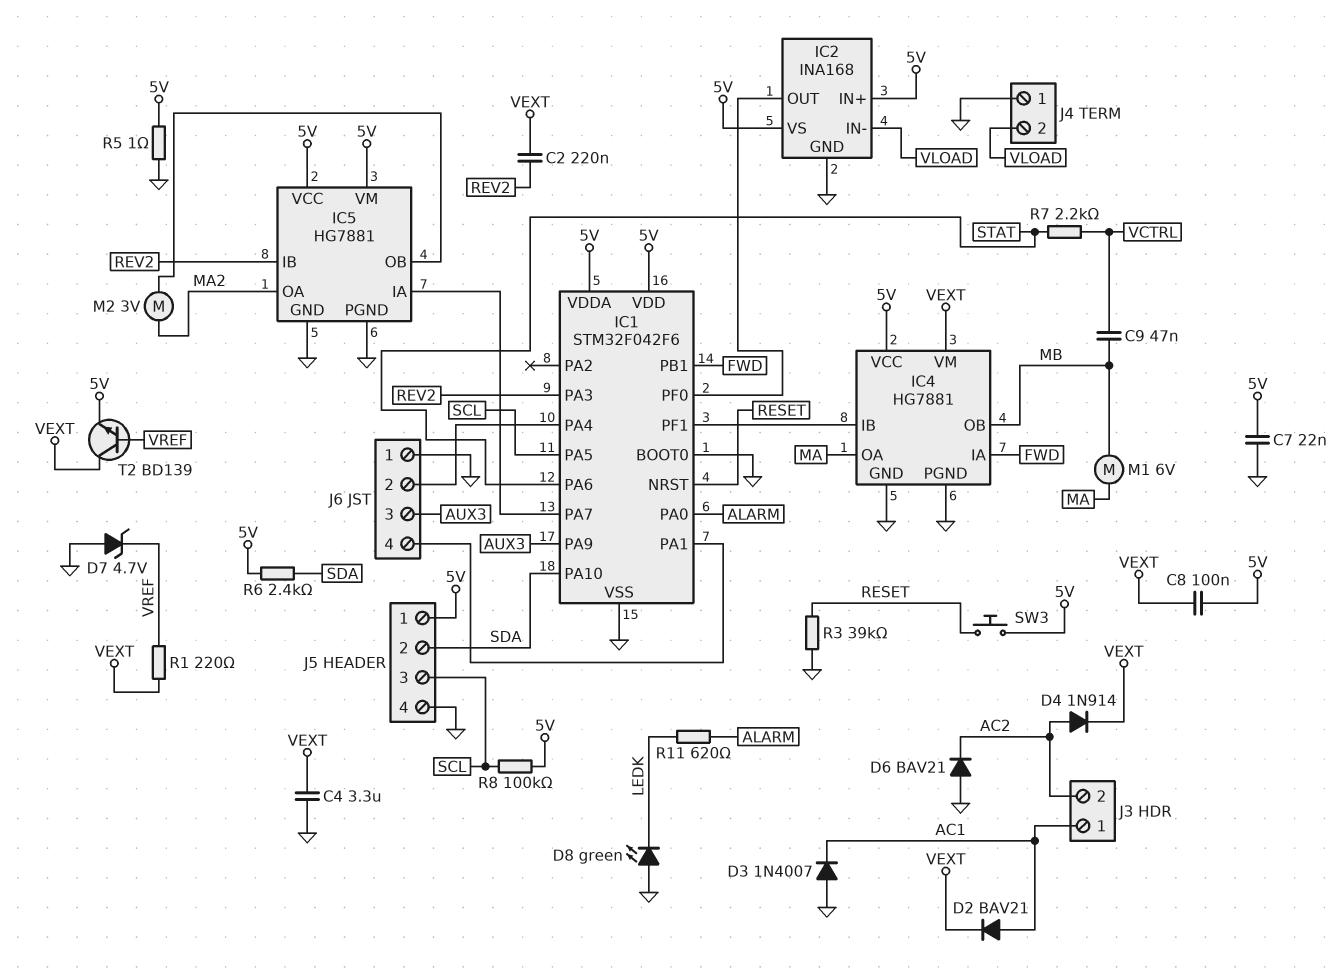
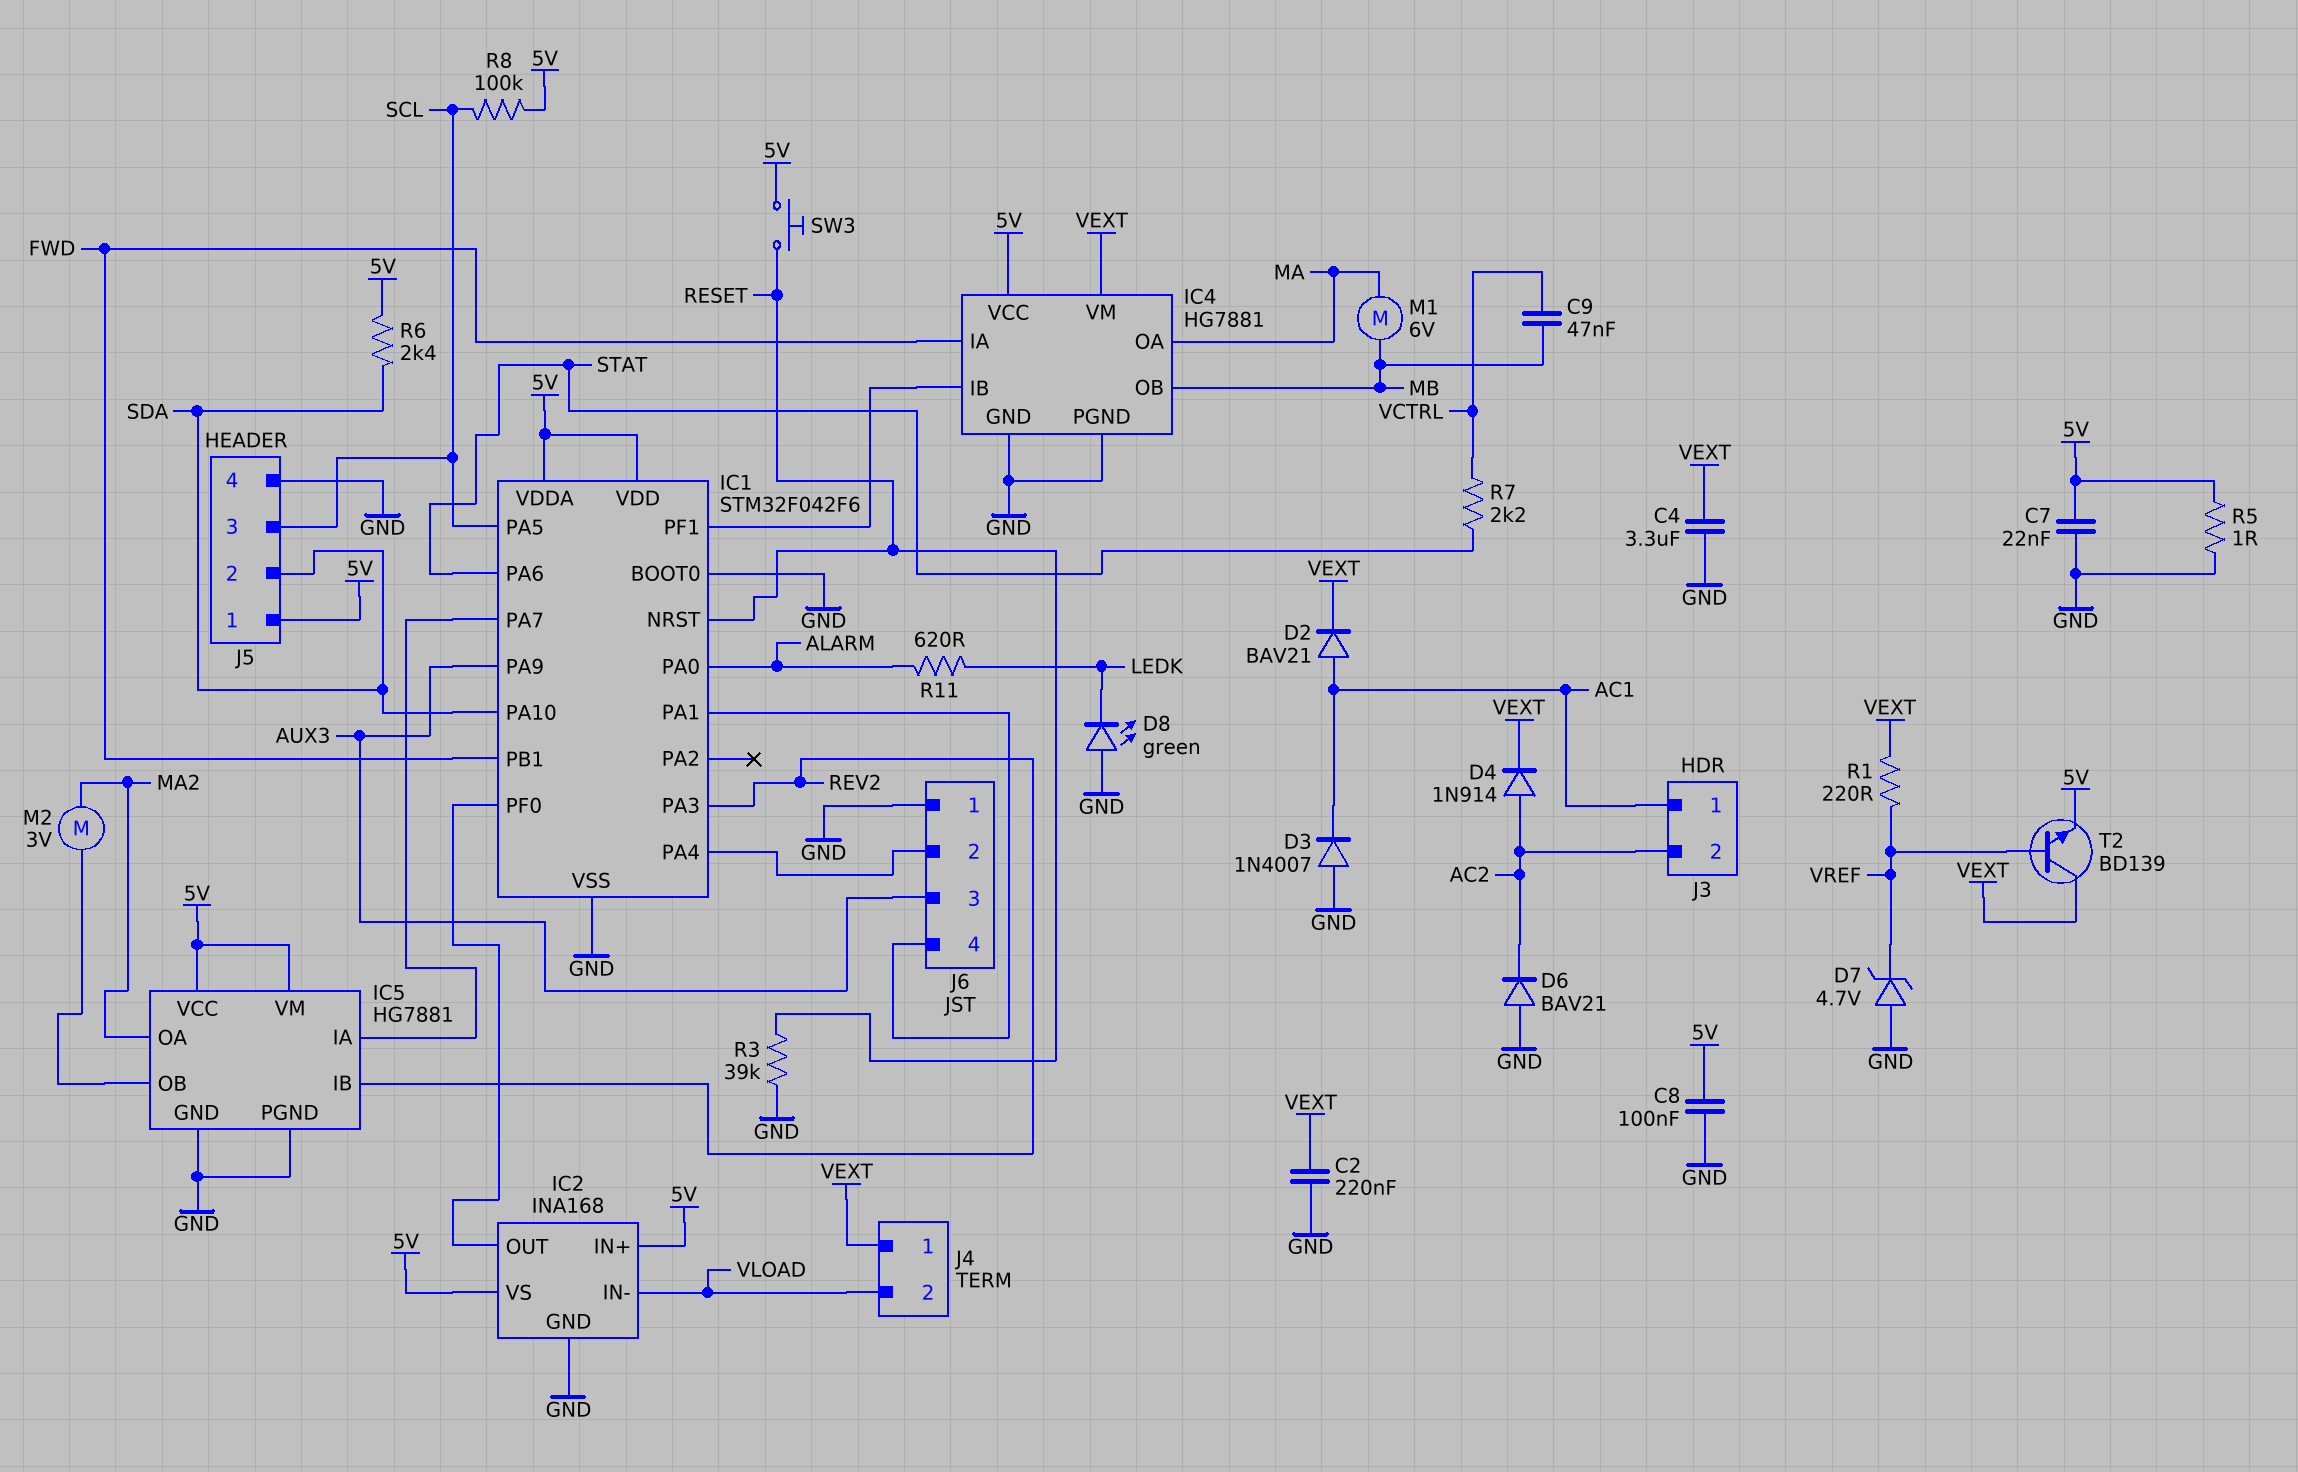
C2: 220nF (REV2, VEXT) -> 220nF (GND, VEXT)
C8: 100nF (5V, VEXT) -> 100nF (5V, GND)
J4 pin 1: GND -> VEXT

